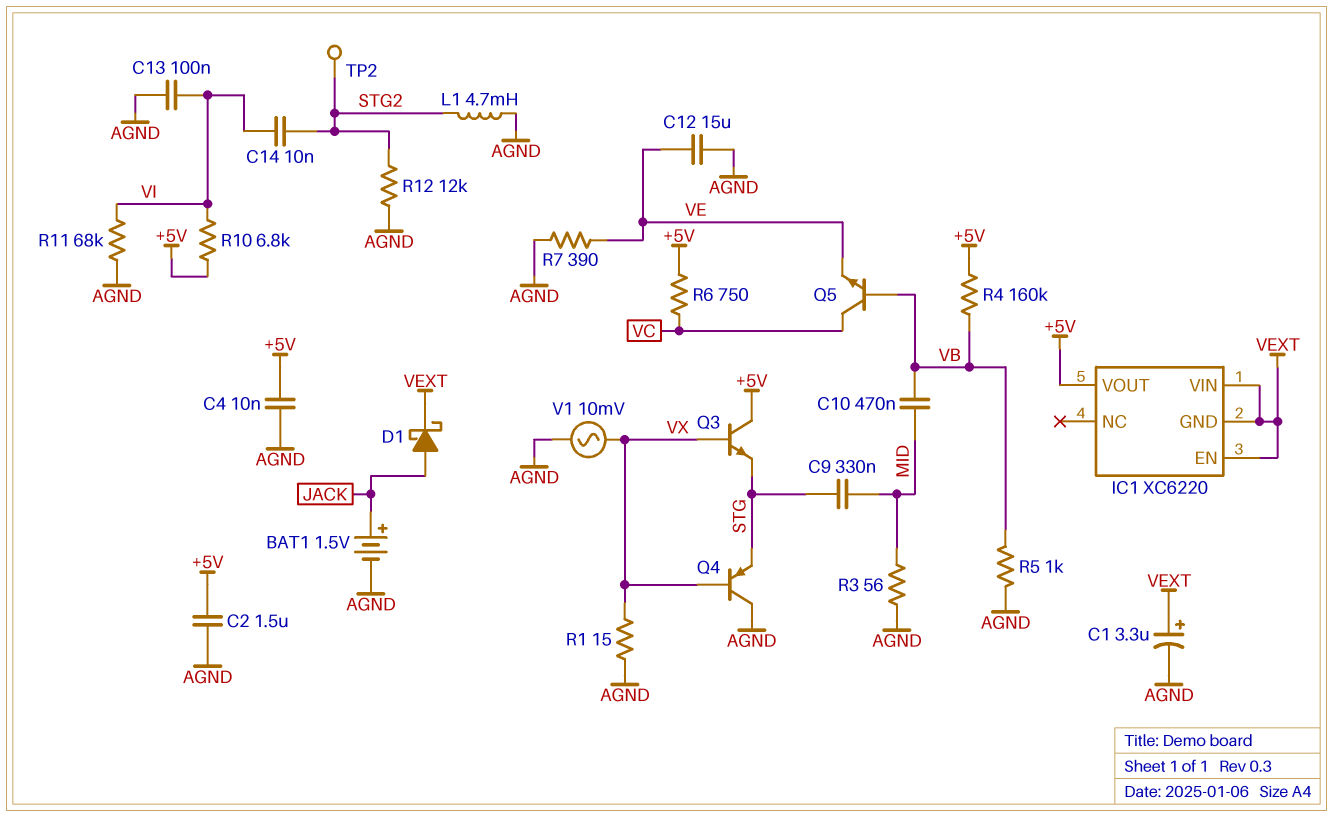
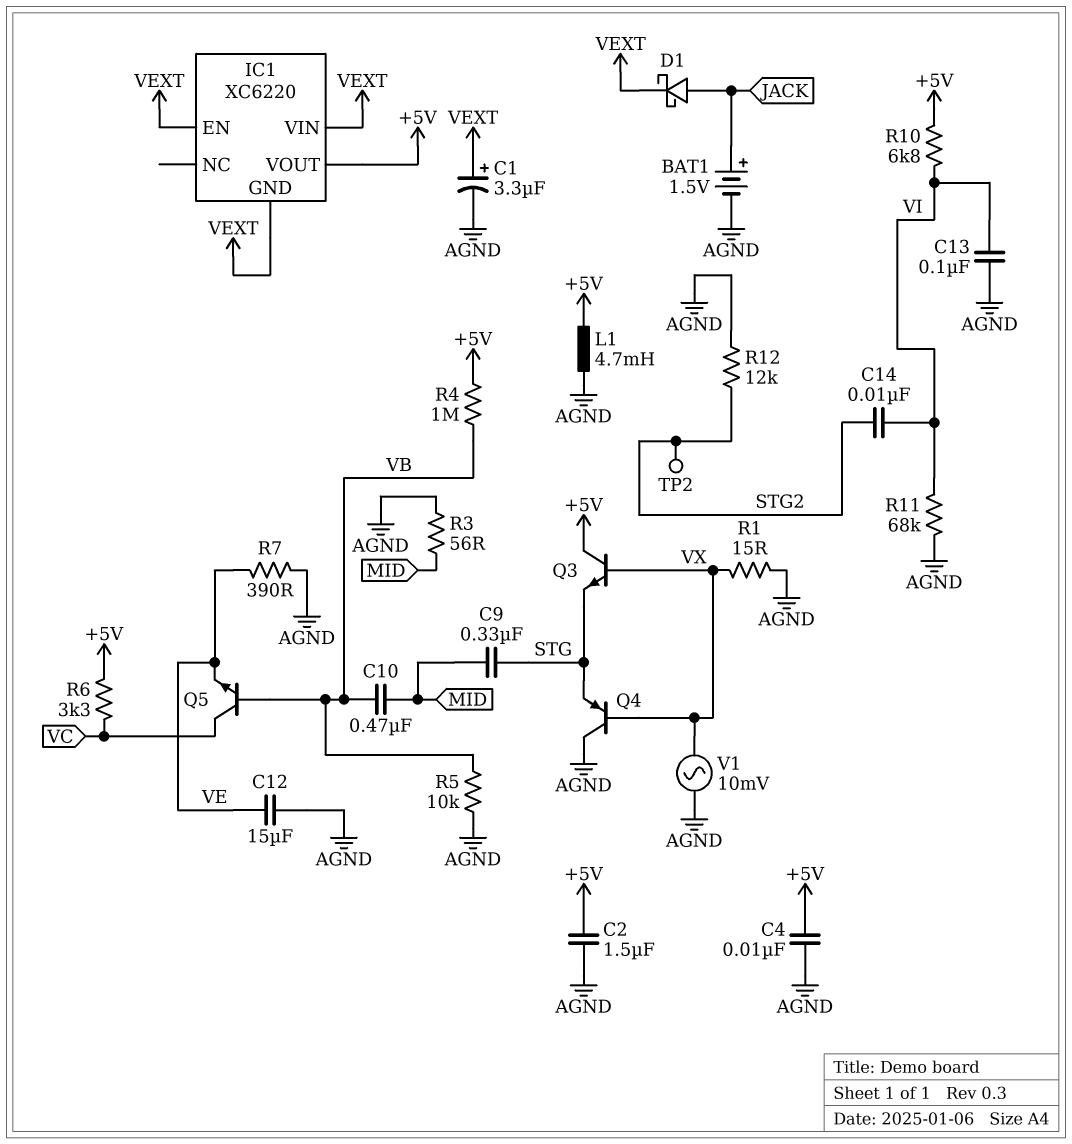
L1: 4.7mH (AGND, STG2) -> 4.7mH (+5V, AGND)
R4: 160k (+5V, VB) -> 1M (+5V, VB)
R5: 1k (AGND, VB) -> 10k (AGND, VB)
R6: 750 (+5V, VC) -> 3.3k (+5V, VC)

